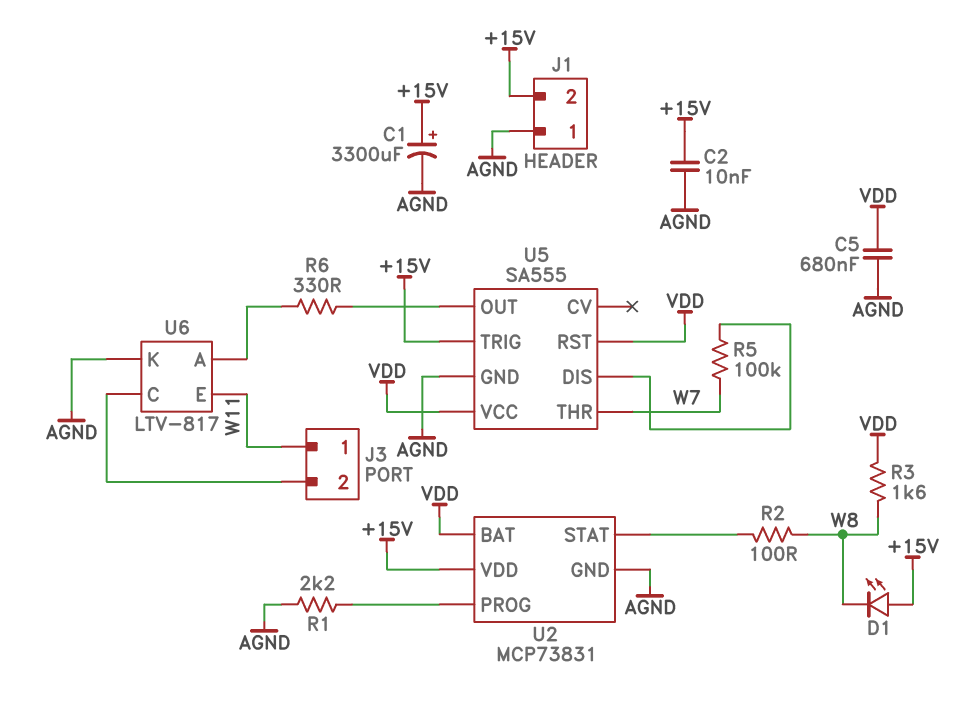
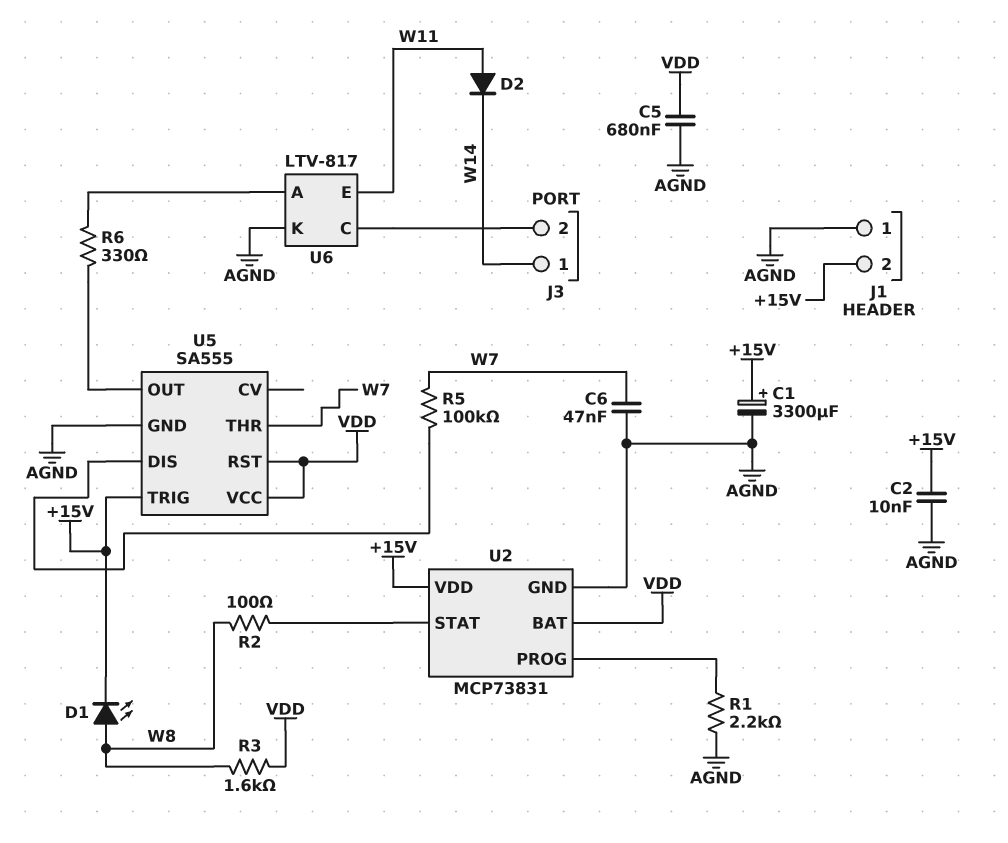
C6: none -> 47nF (AGND, W7)
D1: LED (A +15V, K W8) -> LED (A W8, K +15V)
D2: none -> diode (A W11, K W14)
J3 pin 1: W11 -> W14

